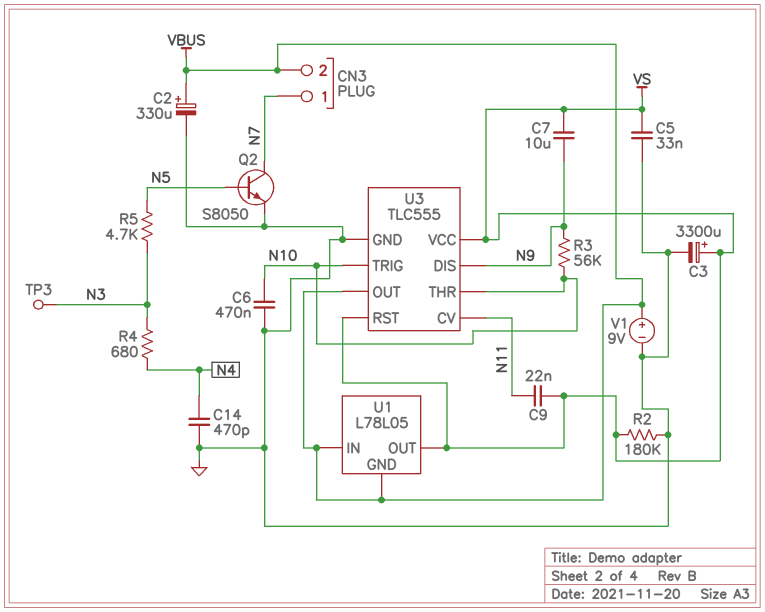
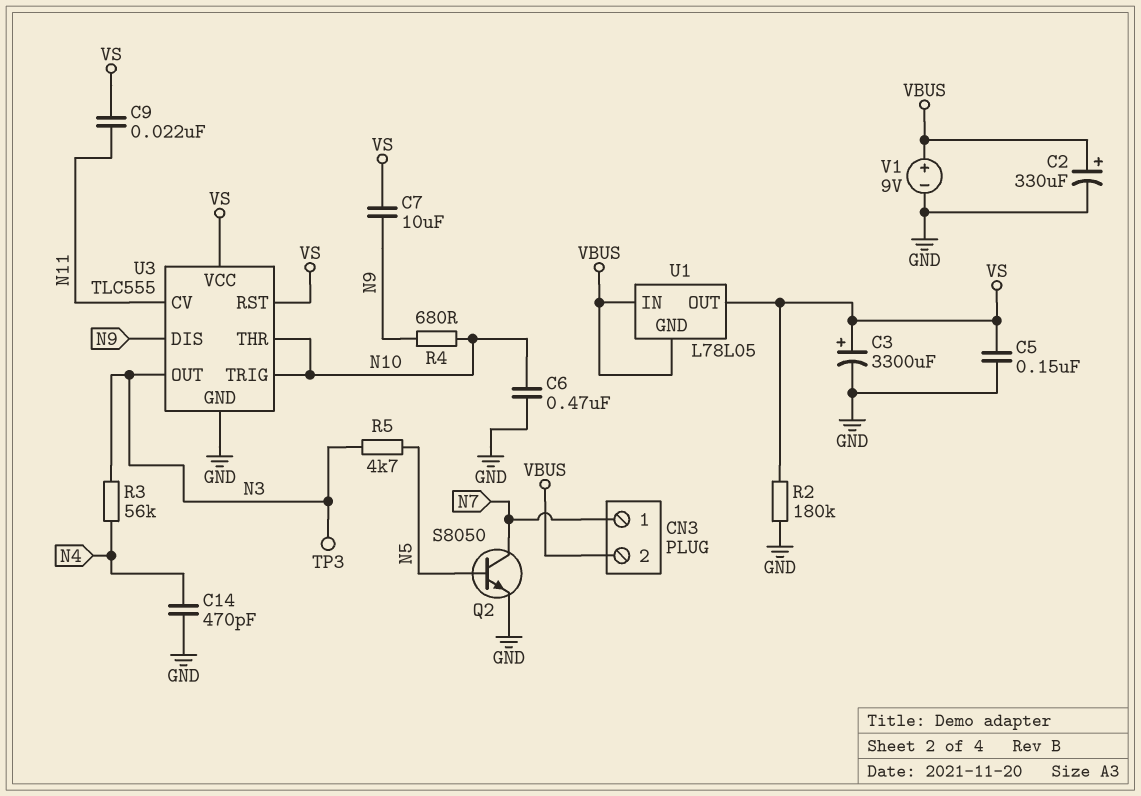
C5: 33nF (GND, VS) -> 150nF (GND, VS)
R3: 56k (N9, N10) -> 56k (N3, N4)
R4: 680 (N3, N4) -> 680 (N9, N10)
U3 pin OUT: VBUS -> N3

